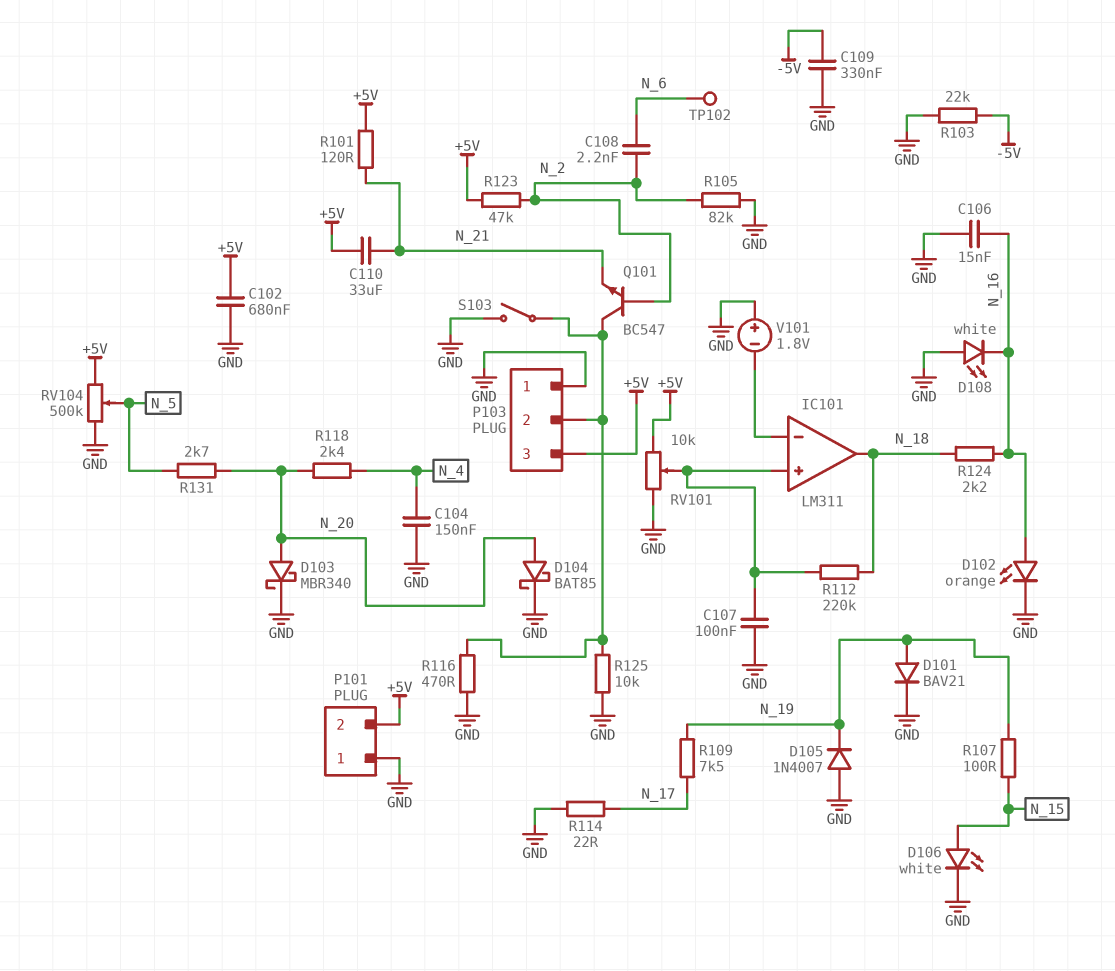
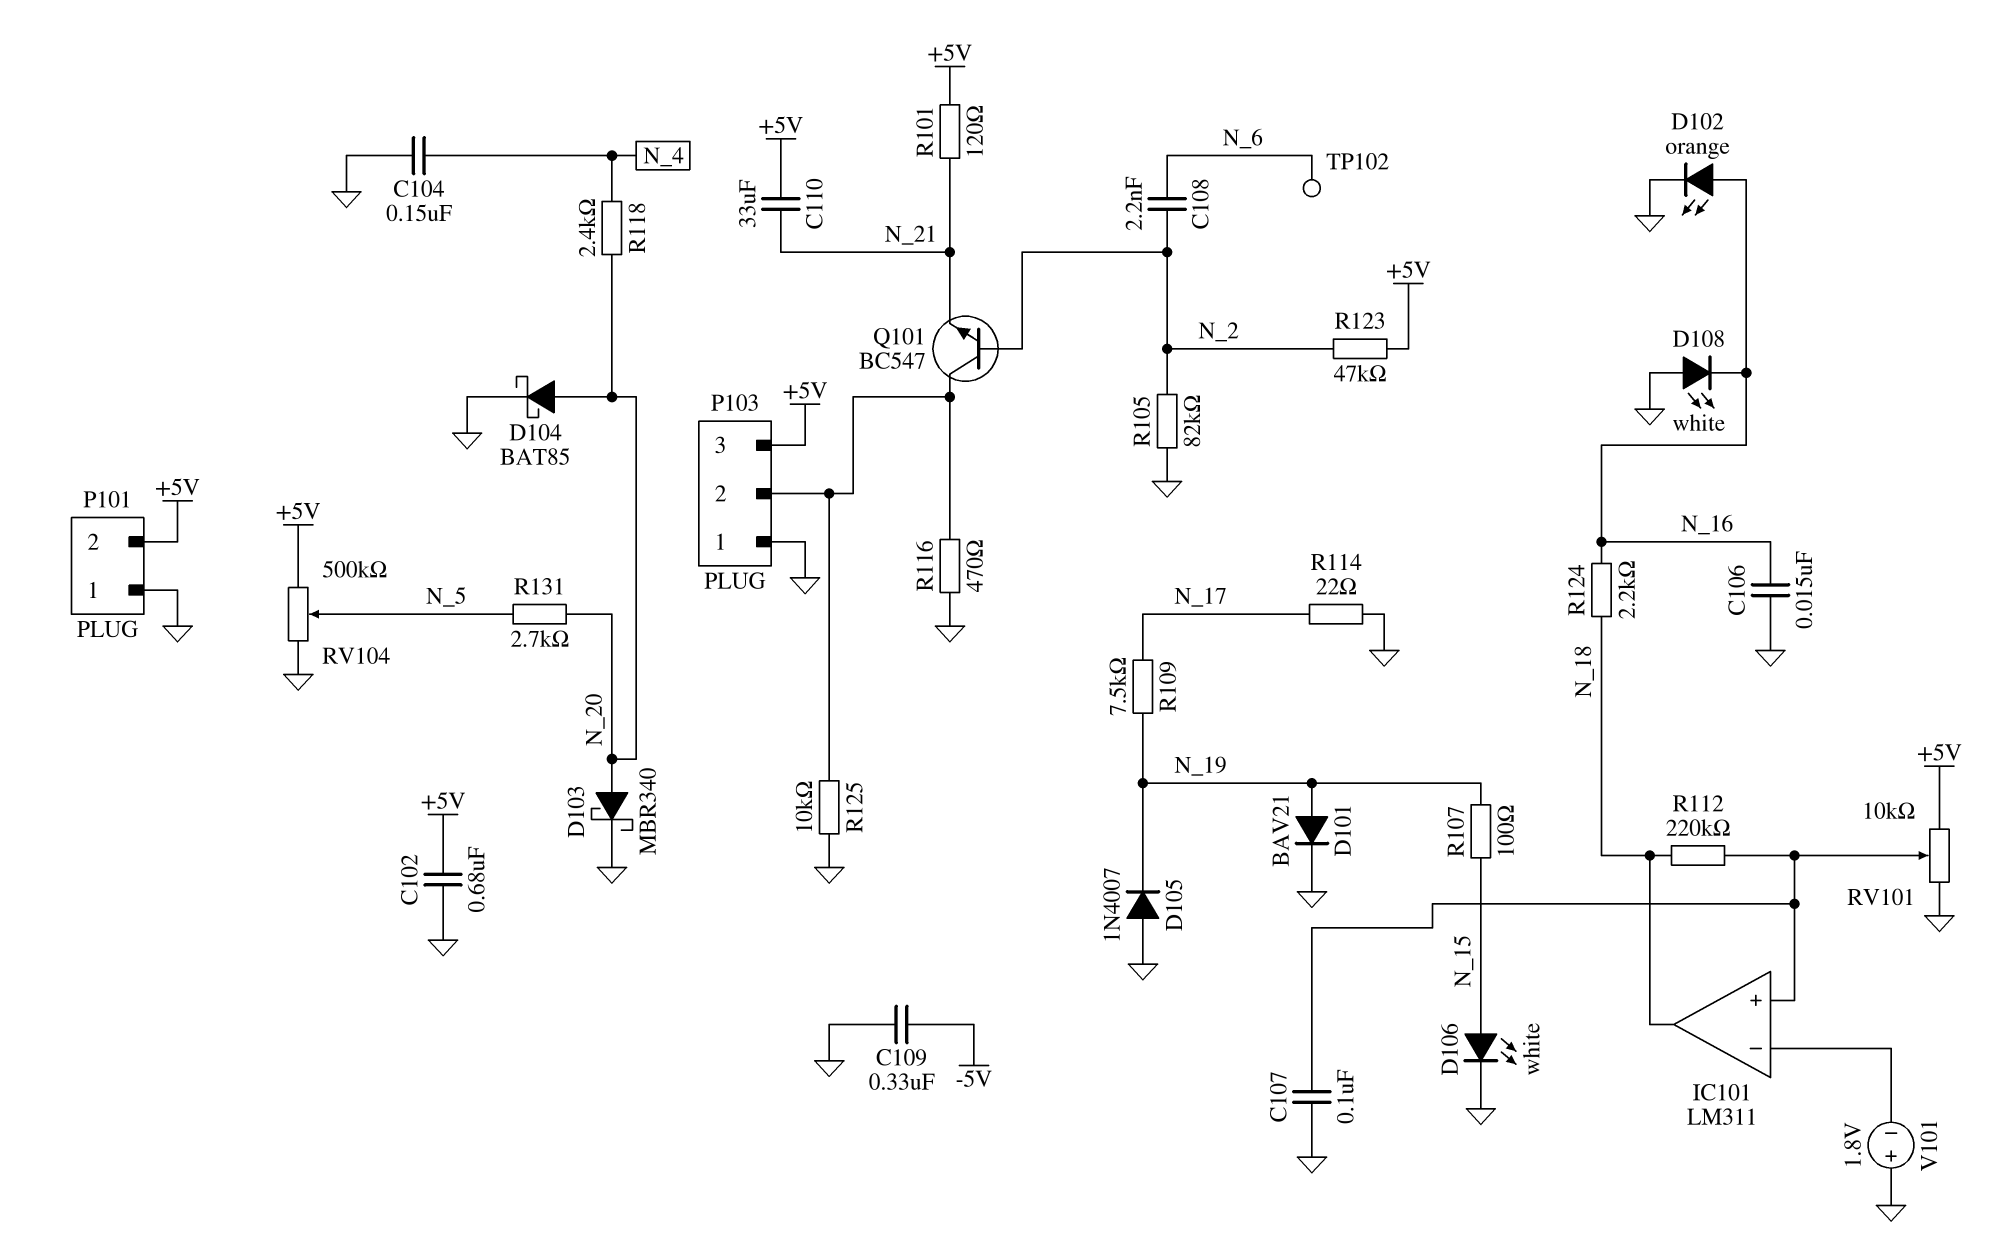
R103: 22k (-5V, GND) -> none
S103: switch (GND, P103/2) -> none

